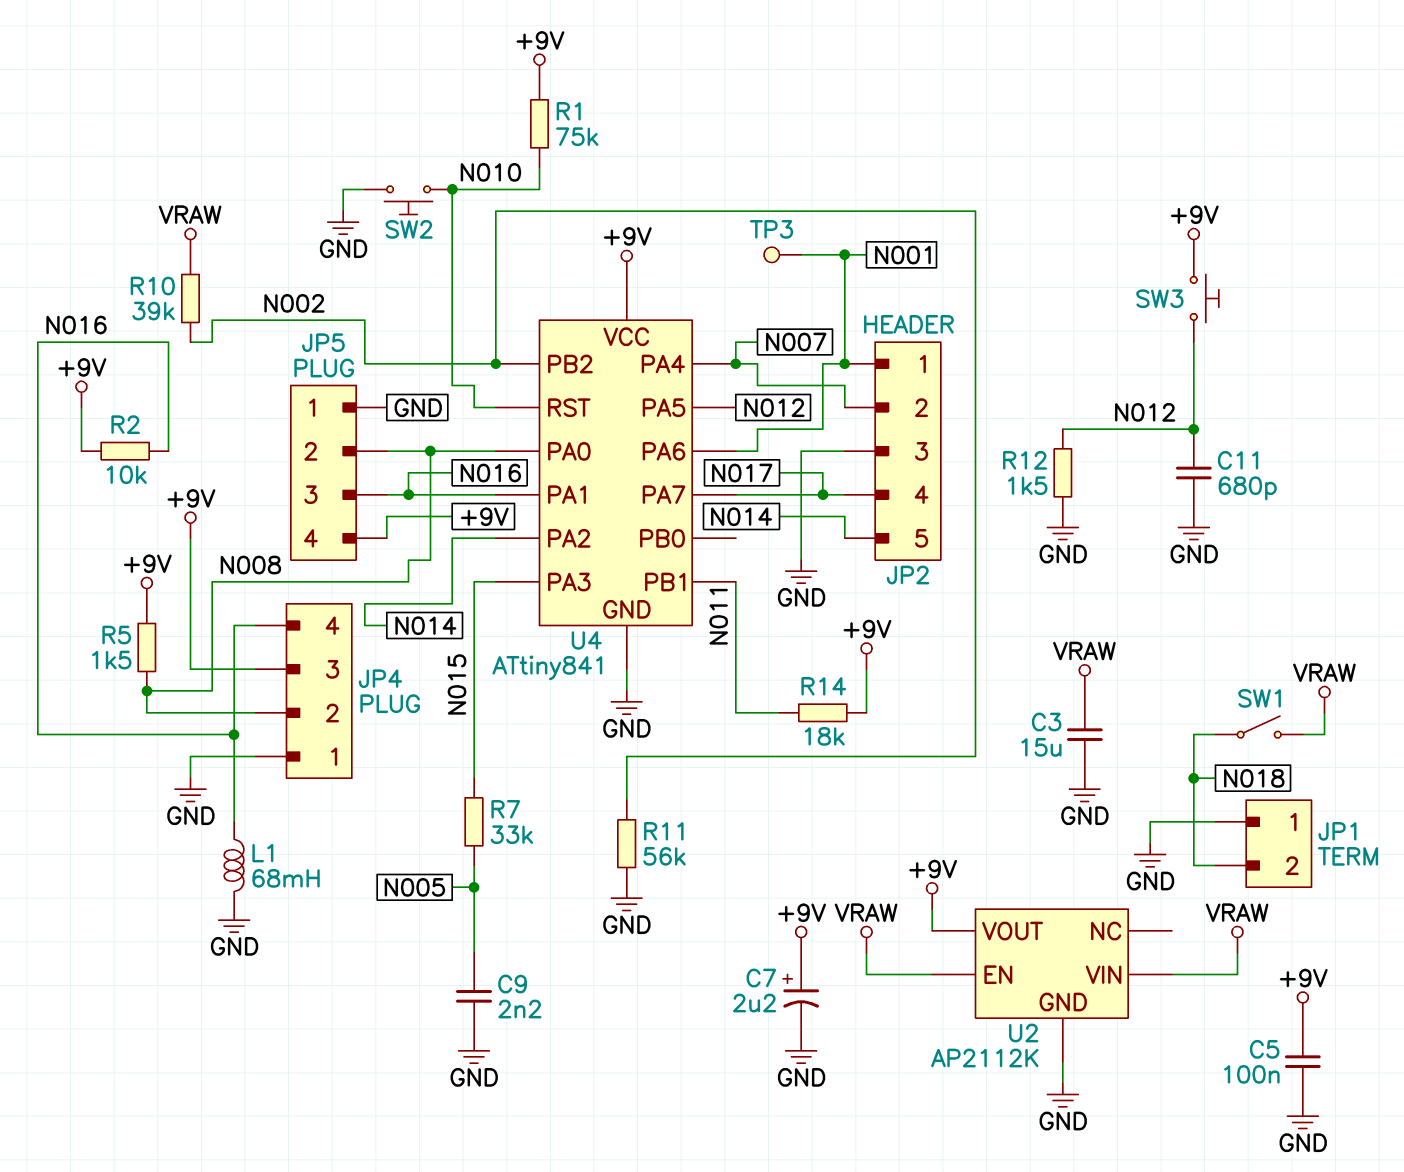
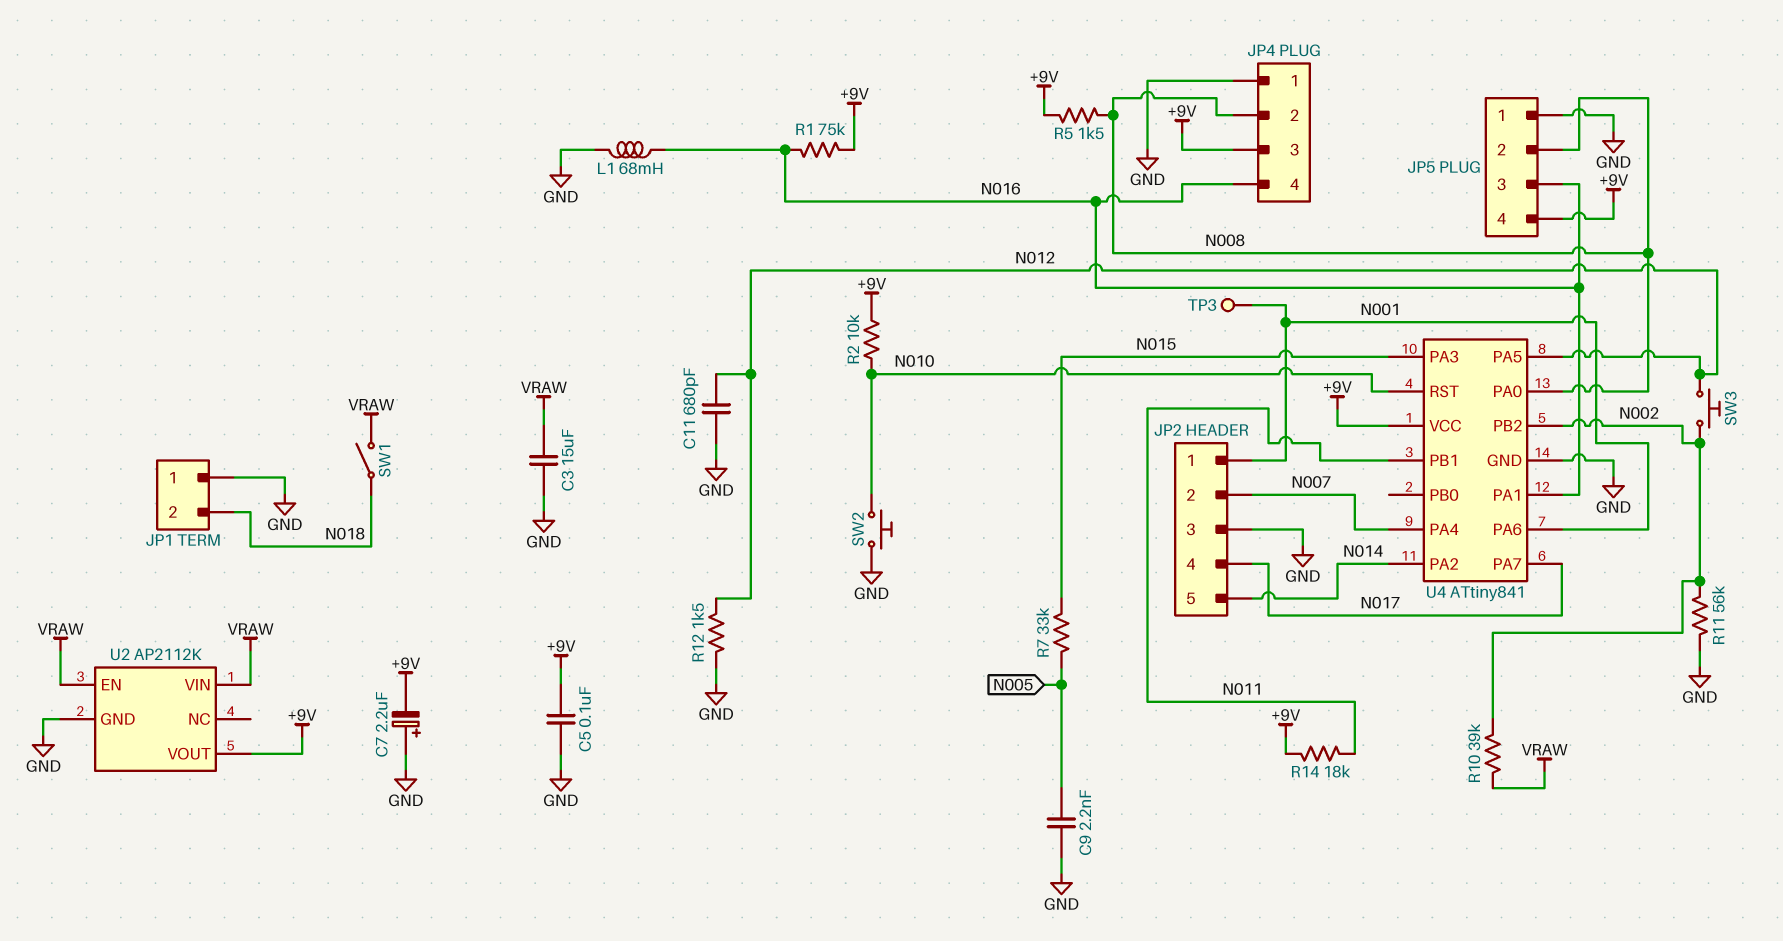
C7: 2.2uF (plus +9V, minus GND) -> 2.2uF (plus GND, minus +9V)
R1: 75k (+9V, N010) -> 75k (+9V, N016)
R2: 10k (+9V, N016) -> 10k (+9V, N010)
SW3: button (+9V, N012) -> button (N002, N012)

